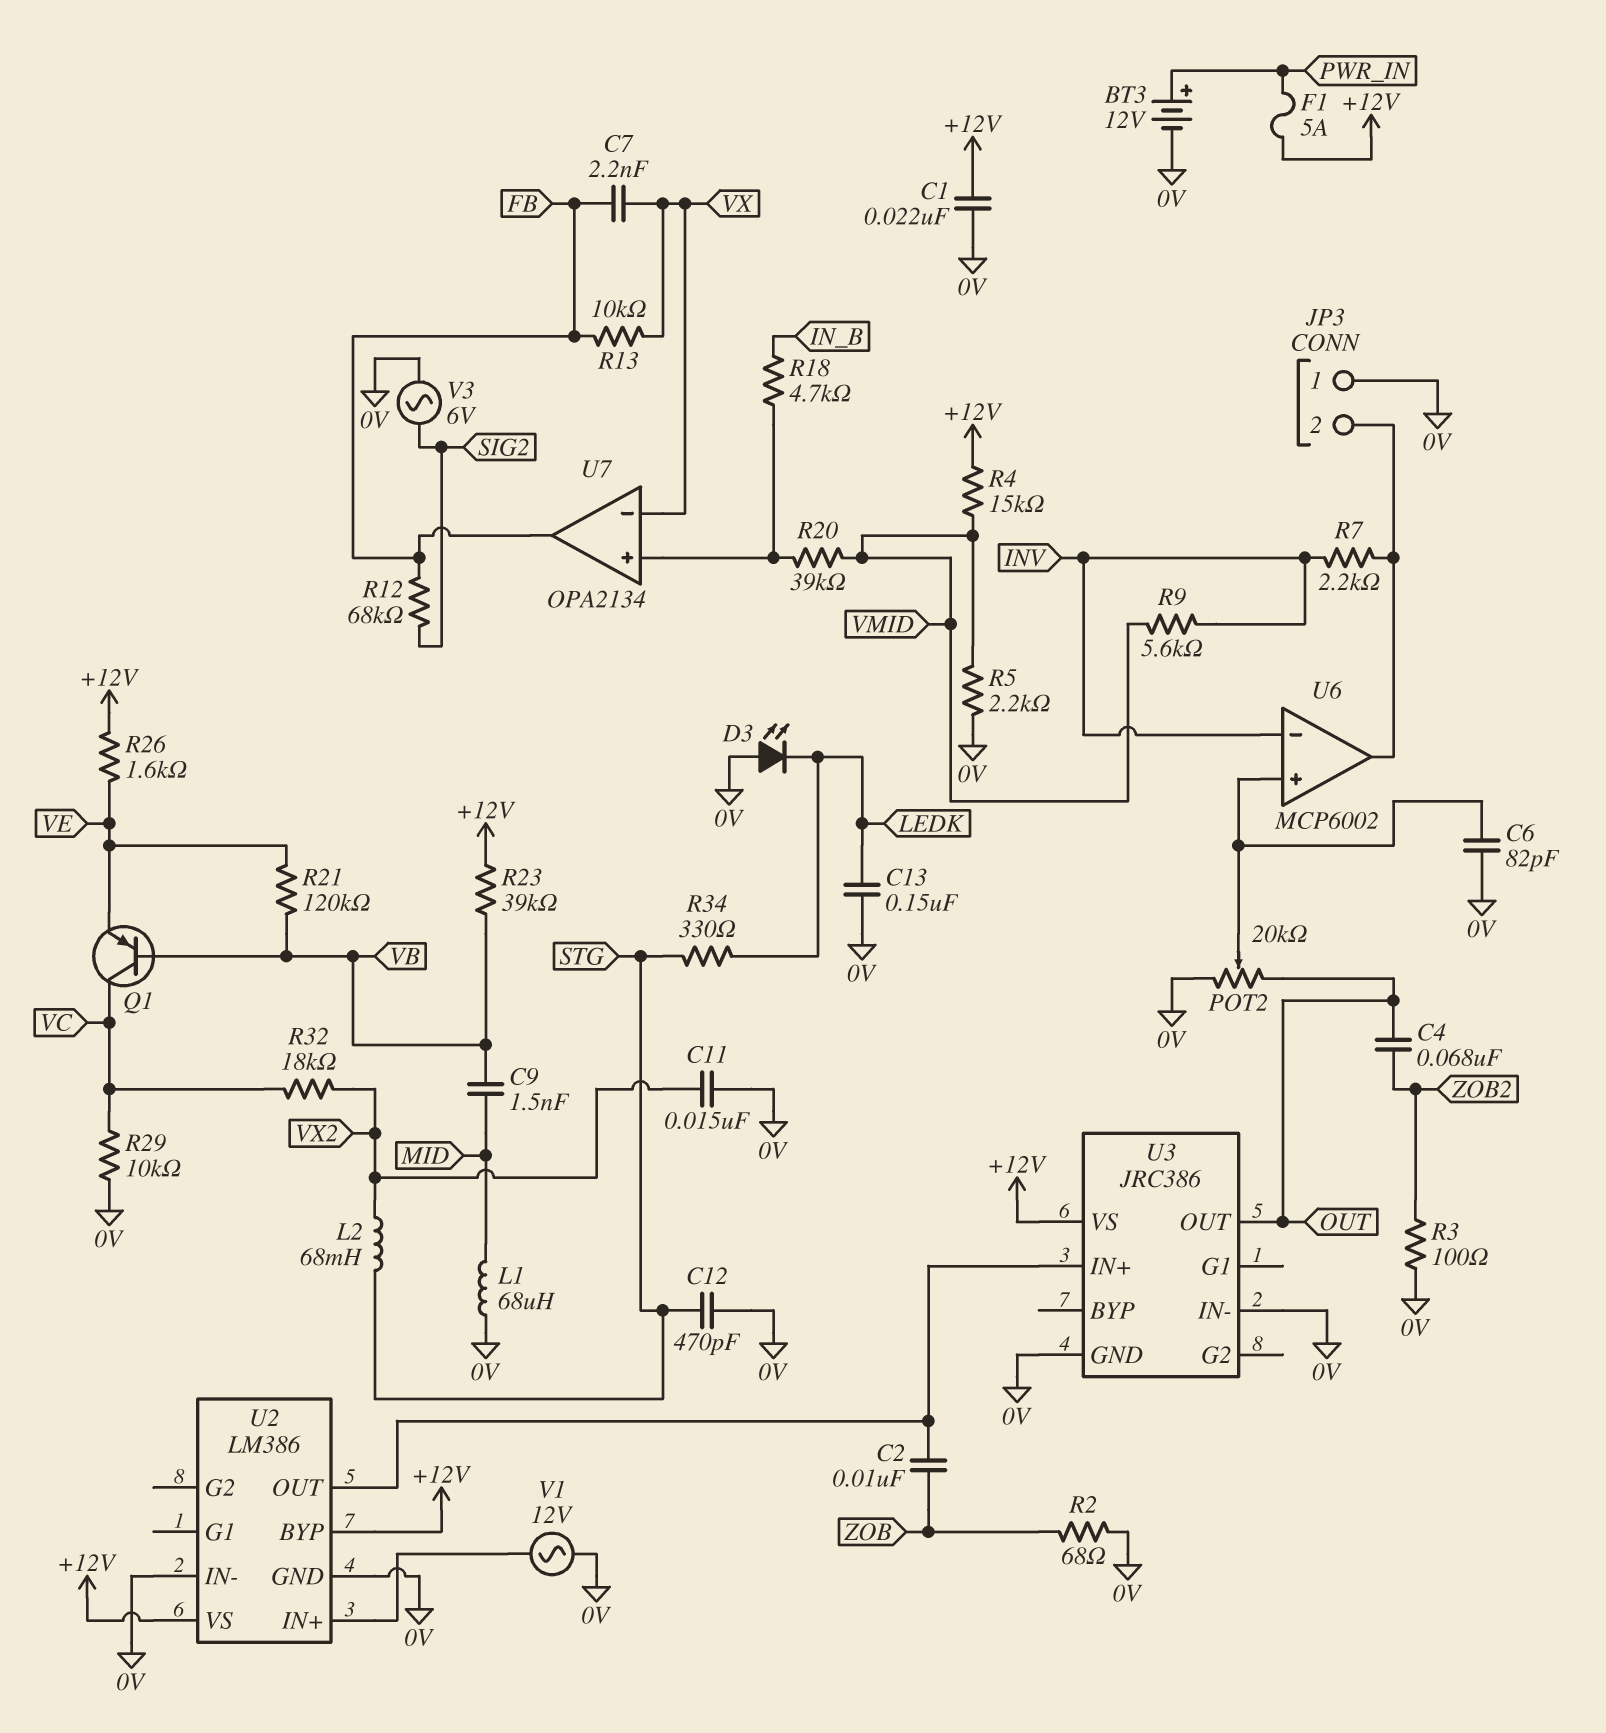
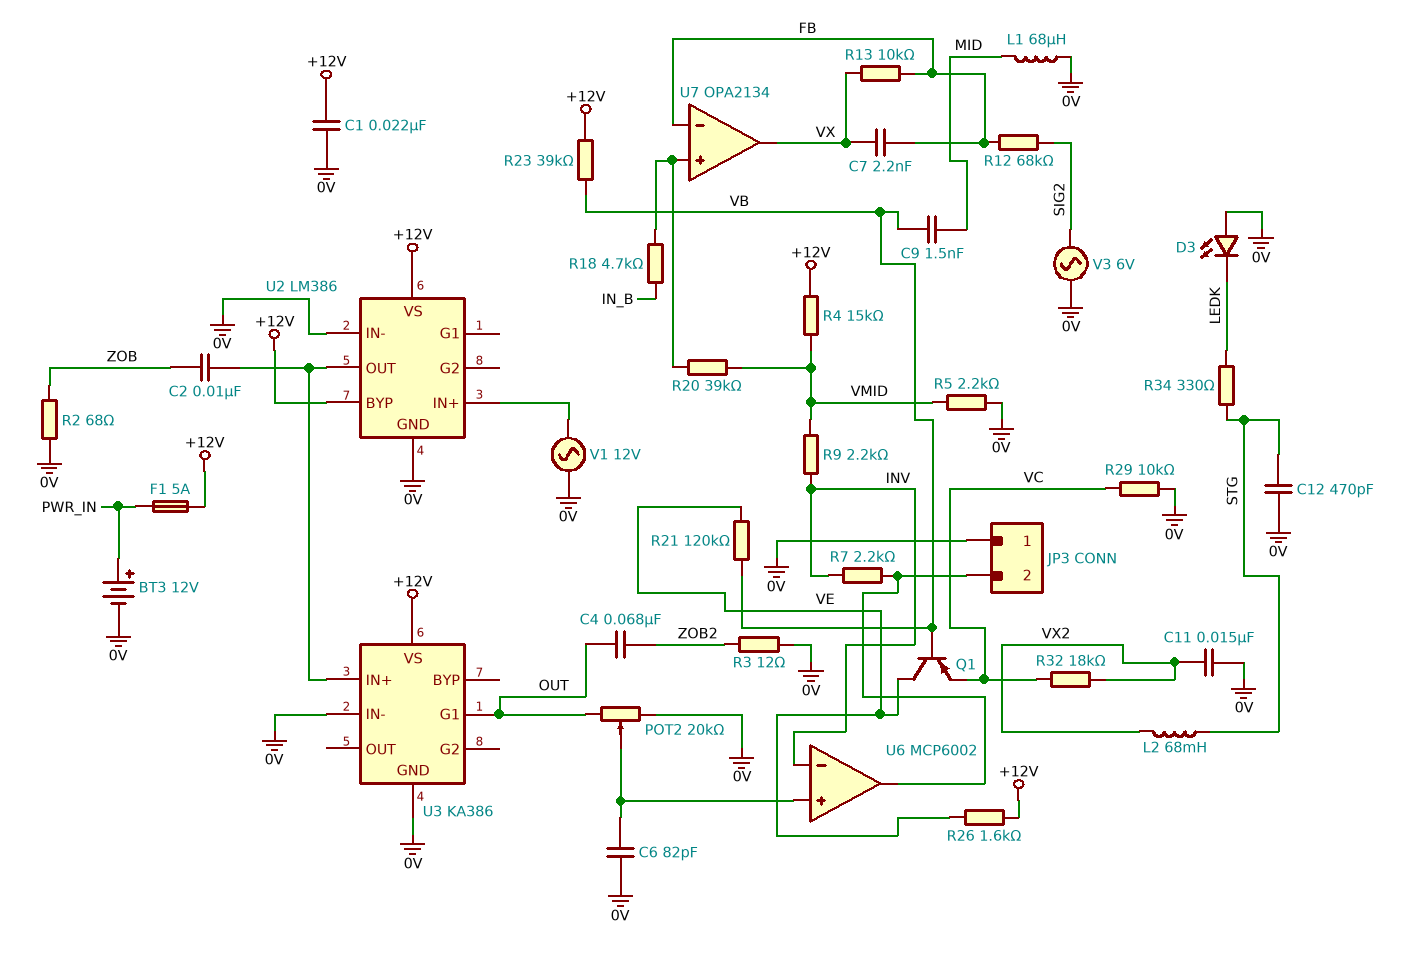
C13: 150nF (0V, LEDK) -> none
Q1: PNP (B VB, C VC, E VE) -> PNP (B VB, C VE, E VC)
R3: 100 (0V, ZOB2) -> 12 (0V, ZOB2)
R9: 5.6k (INV, VMID) -> 2.2k (INV, VMID)
U3: JRC386 -> KA386
U3 pin G1: none -> OUT
U3 pin OUT: OUT -> none
U7 pin in-: VX -> FB
U7 pin out: FB -> VX

